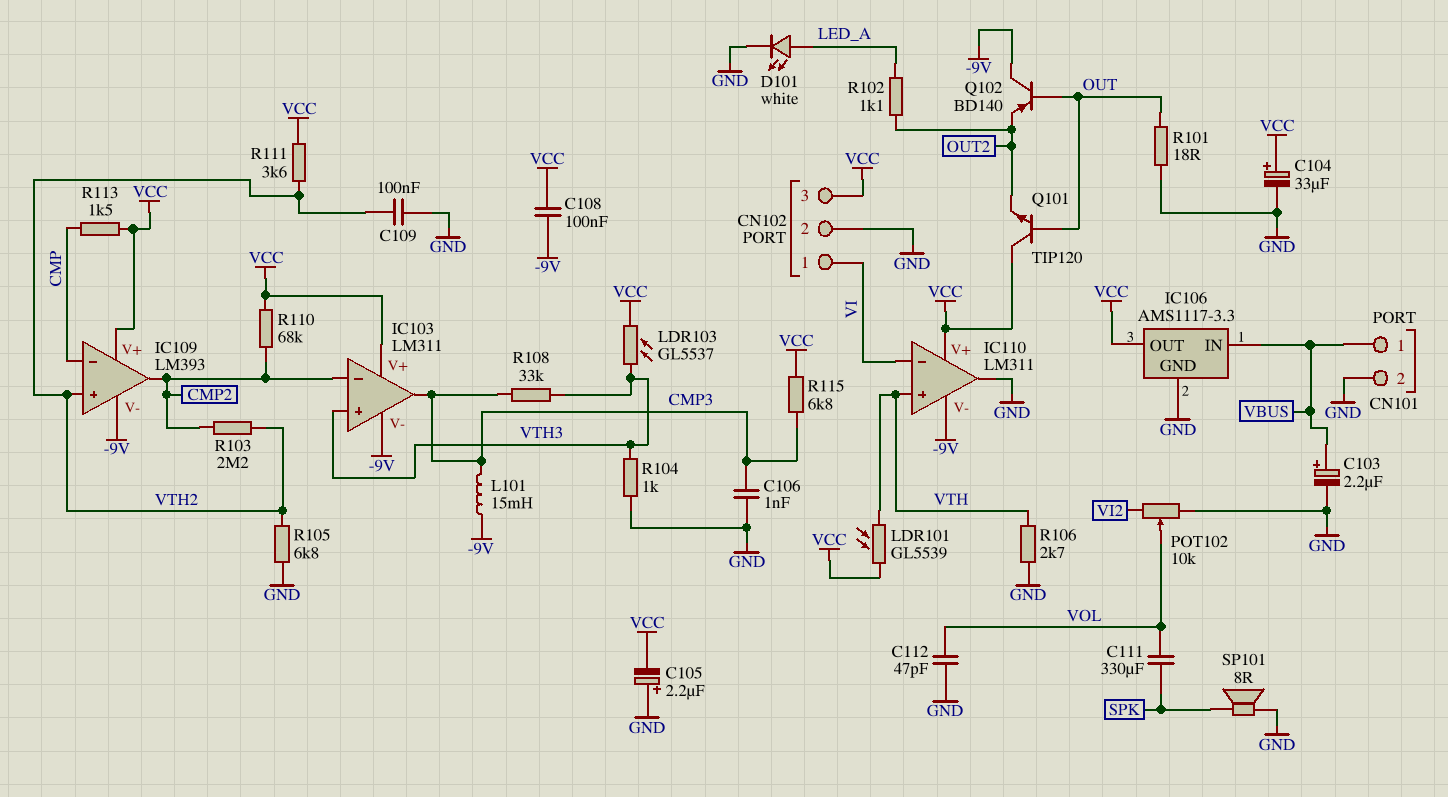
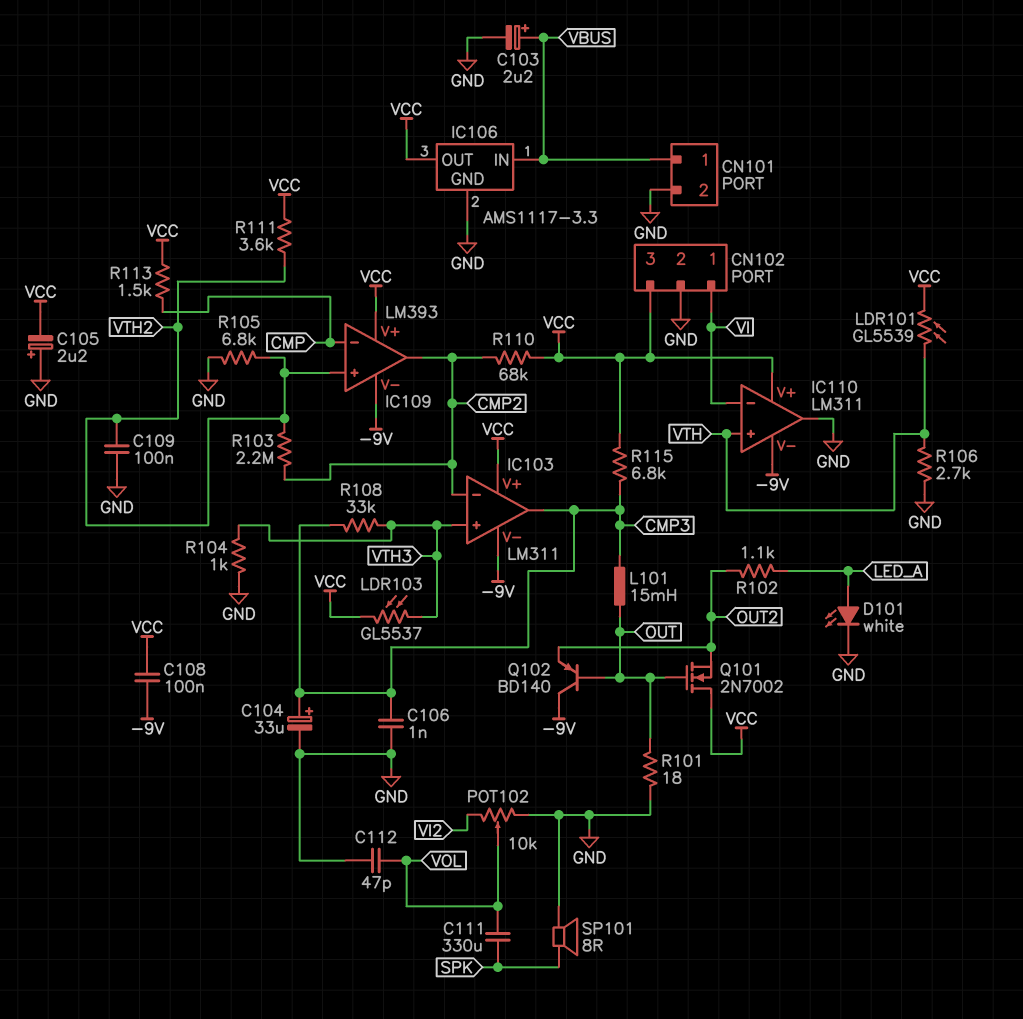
C104: 33uF (plus VCC, minus GND) -> 33uF (plus CMP3, minus GND)
L101: 15mH (-9V, CMP3) -> 15mH (CMP3, OUT)
Q101: NPN TIP120 (B OUT, C VCC, E OUT2) -> NMOS 2N7002 (G OUT, D VCC, S OUT2)

